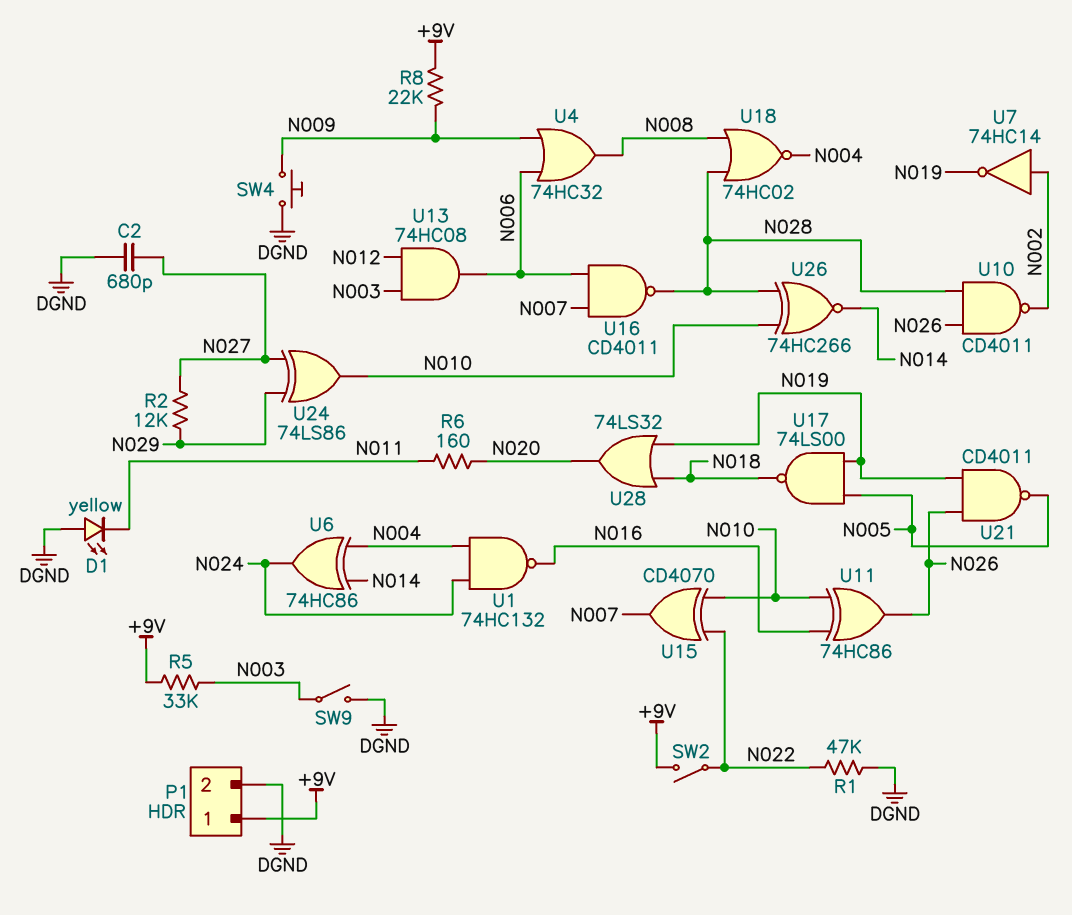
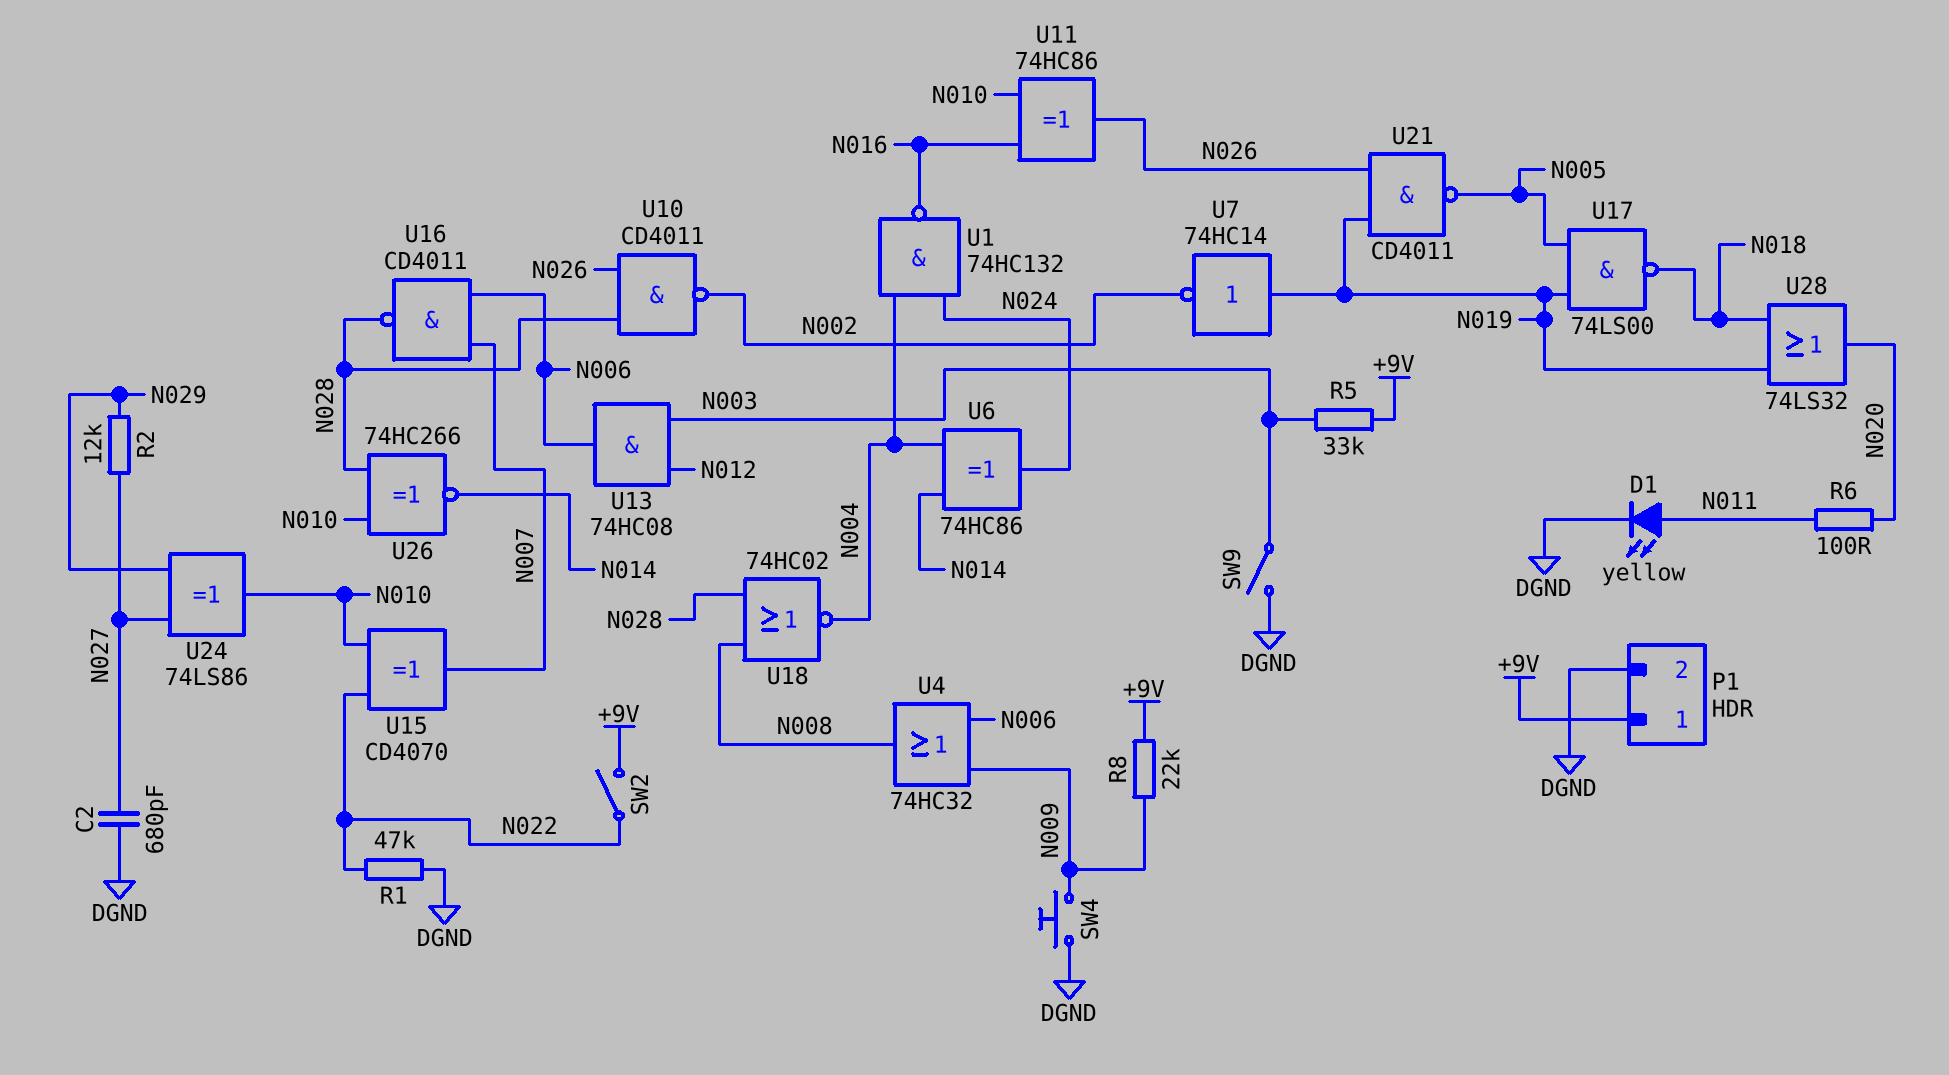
D1: LED yellow (A DGND, K N011) -> LED yellow (A N011, K DGND)
R6: 160 (N011, N020) -> 100 (N011, N020)
U7: NOT 74HC14 (in N002, out N019) -> NOT 74HC14 (in N019, out N002)

